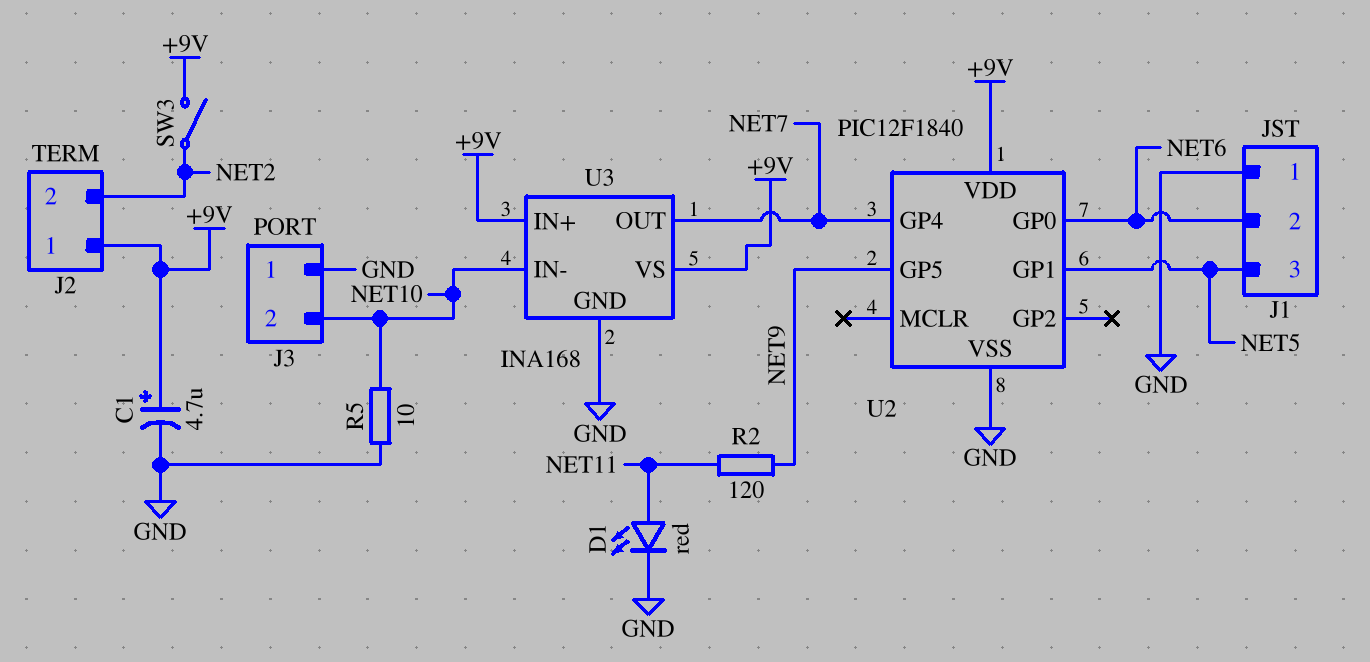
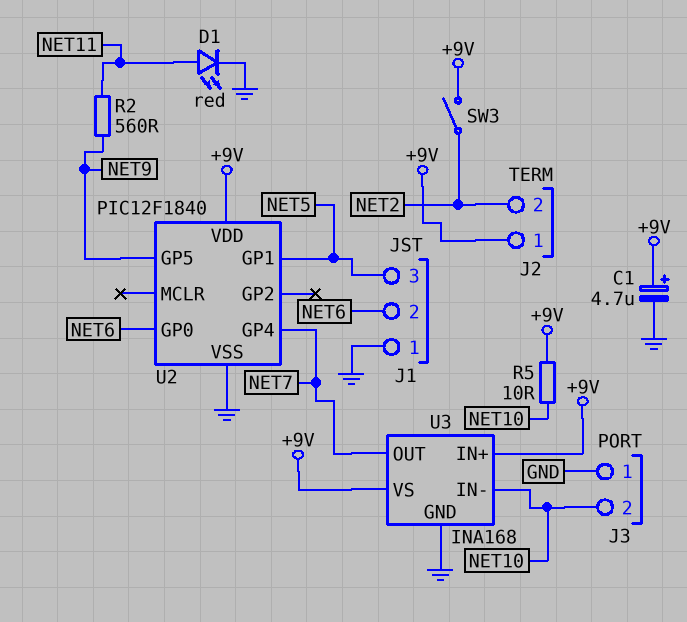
R2: 120 (NET9, NET11) -> 560 (NET9, NET11)
R5: 10 (GND, NET10) -> 10 (+9V, NET10)

